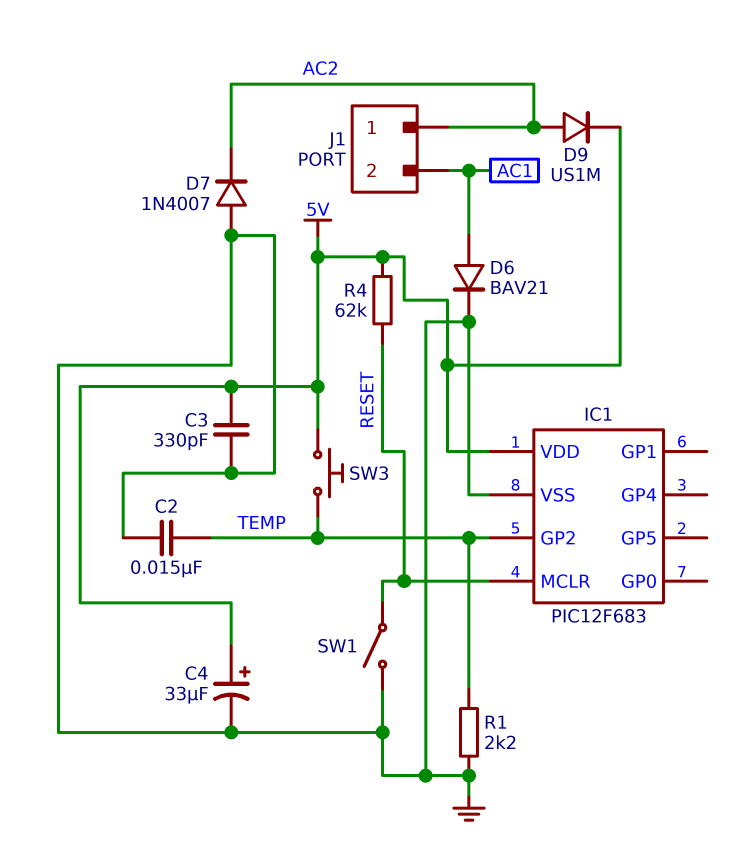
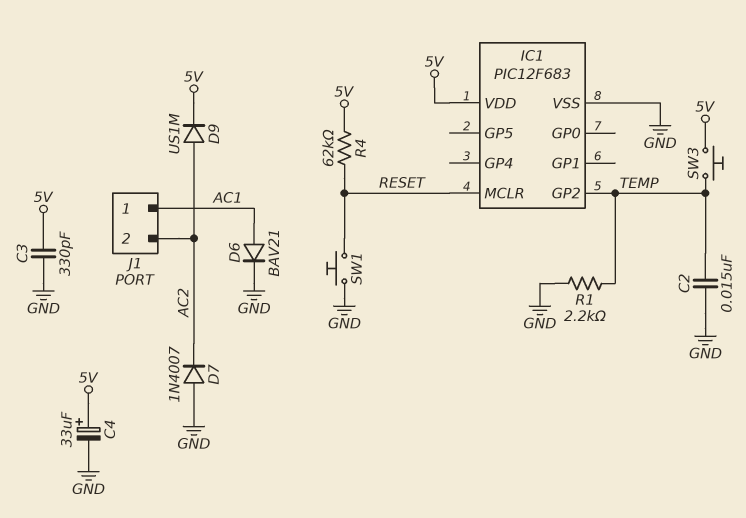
J1 pin 1: AC2 -> AC1
J1 pin 2: AC1 -> AC2
SW1: switch (GND, RESET) -> button (GND, RESET)

